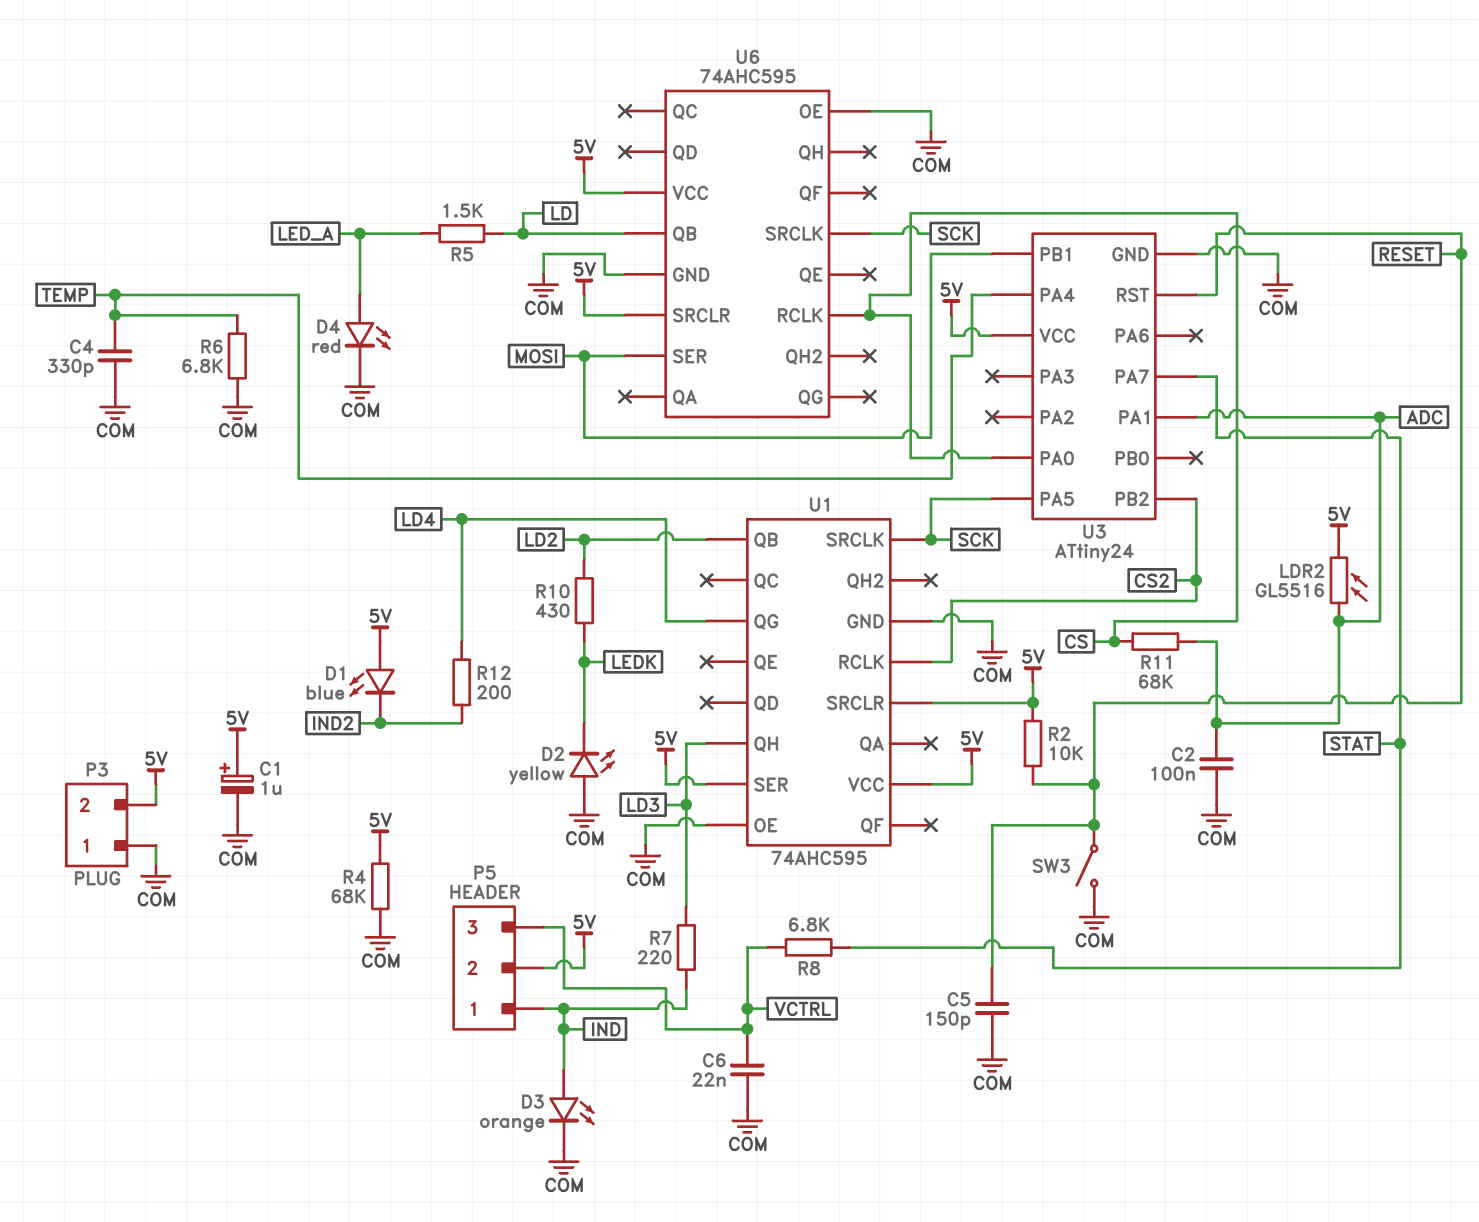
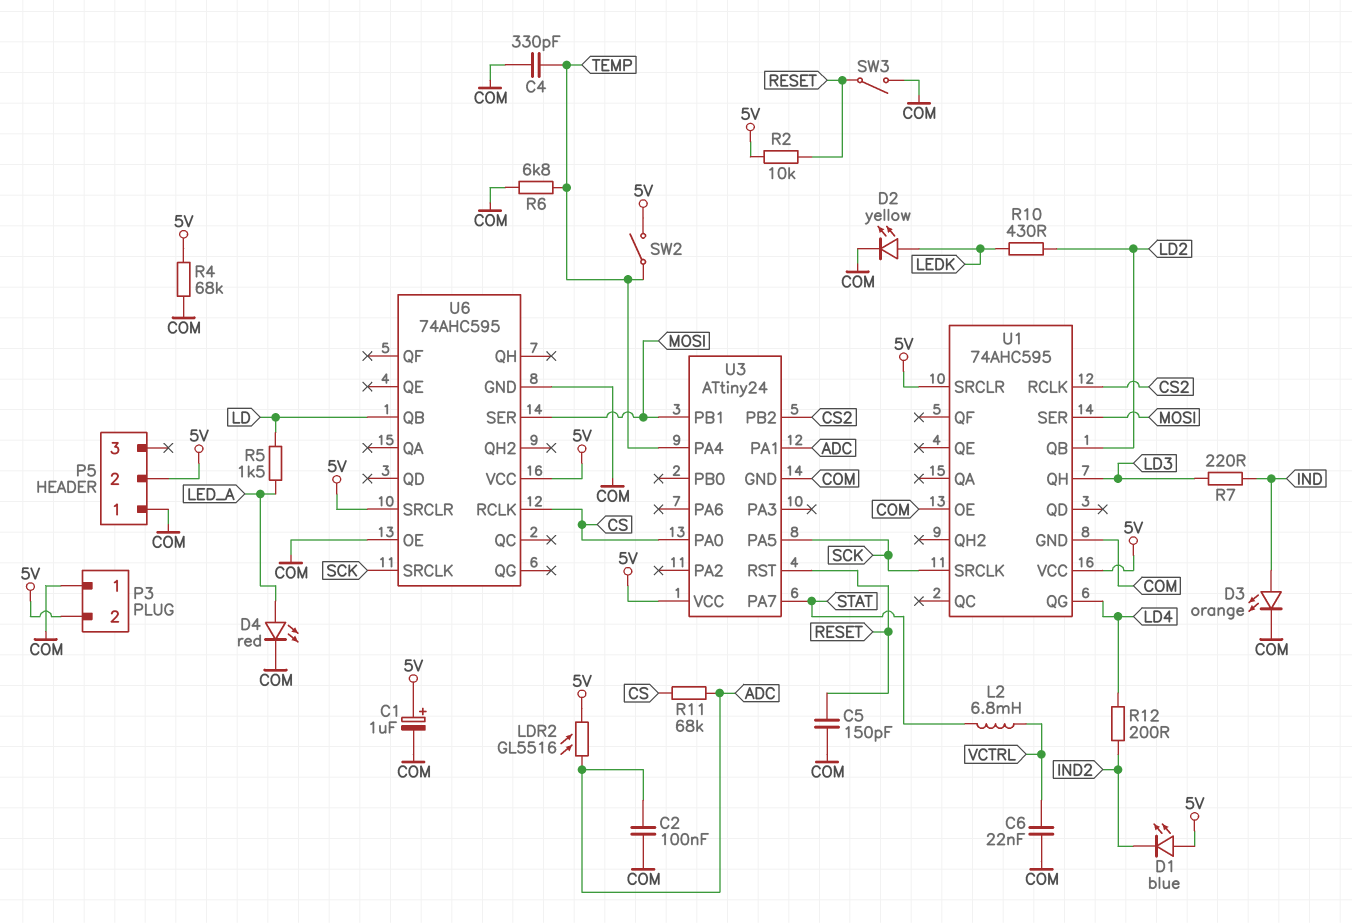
D2: LED yellow (A COM, K LEDK) -> LED yellow (A LEDK, K COM)
L2: none -> 6.8mH (STAT, VCTRL)
P5 pin 1: IND -> COM
P5 pin 3: VCTRL -> none
R8: 6.8k (STAT, VCTRL) -> none
SW2: none -> switch (5V, TEMP)
U1 pin SER: 5V -> MOSI

